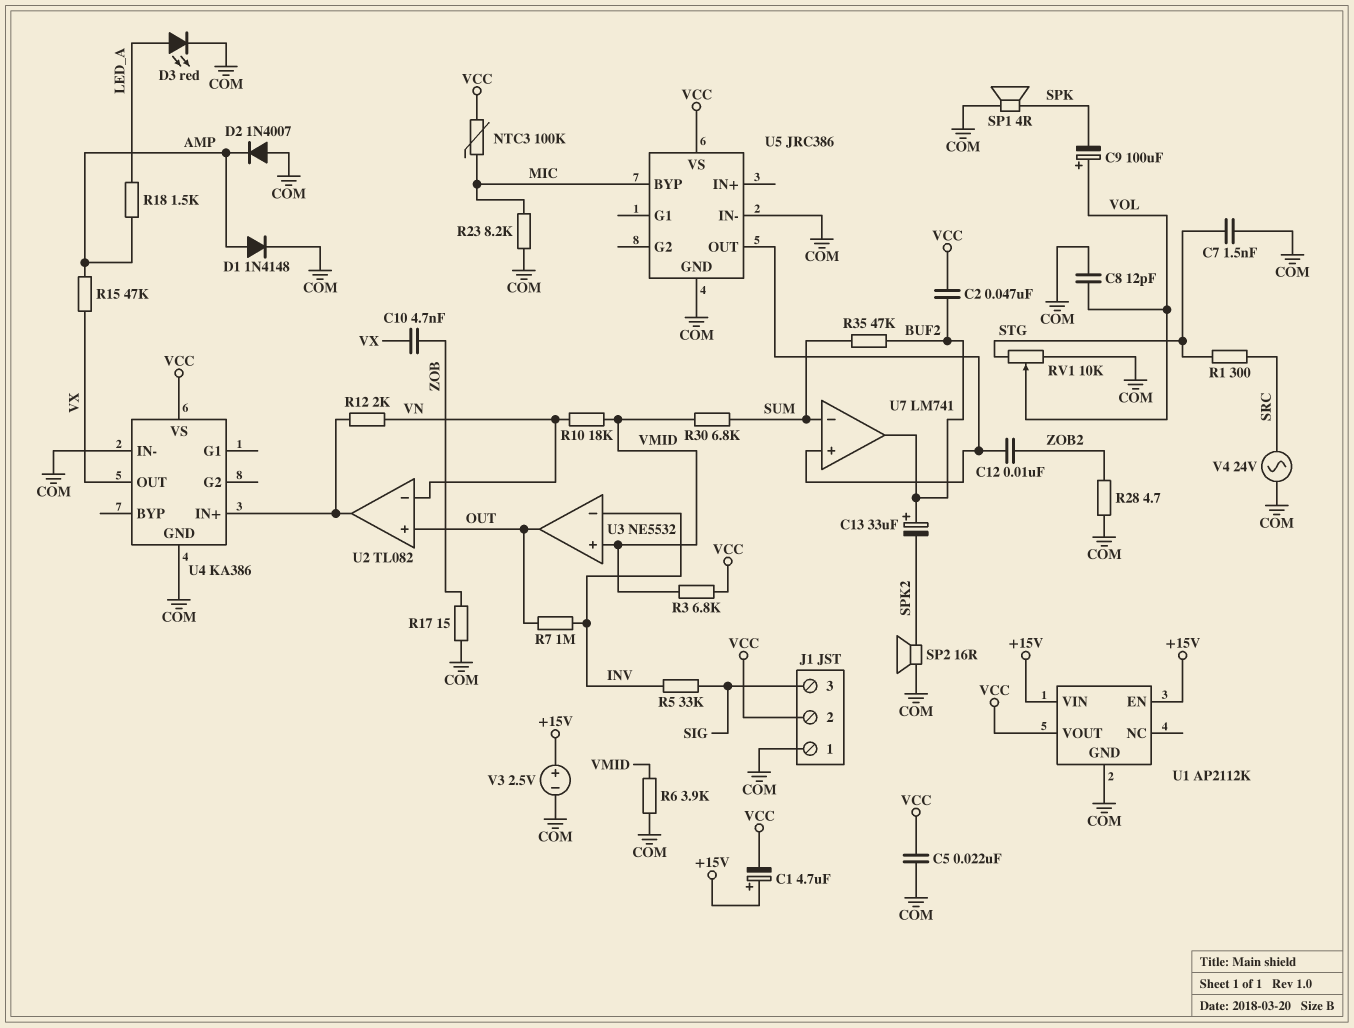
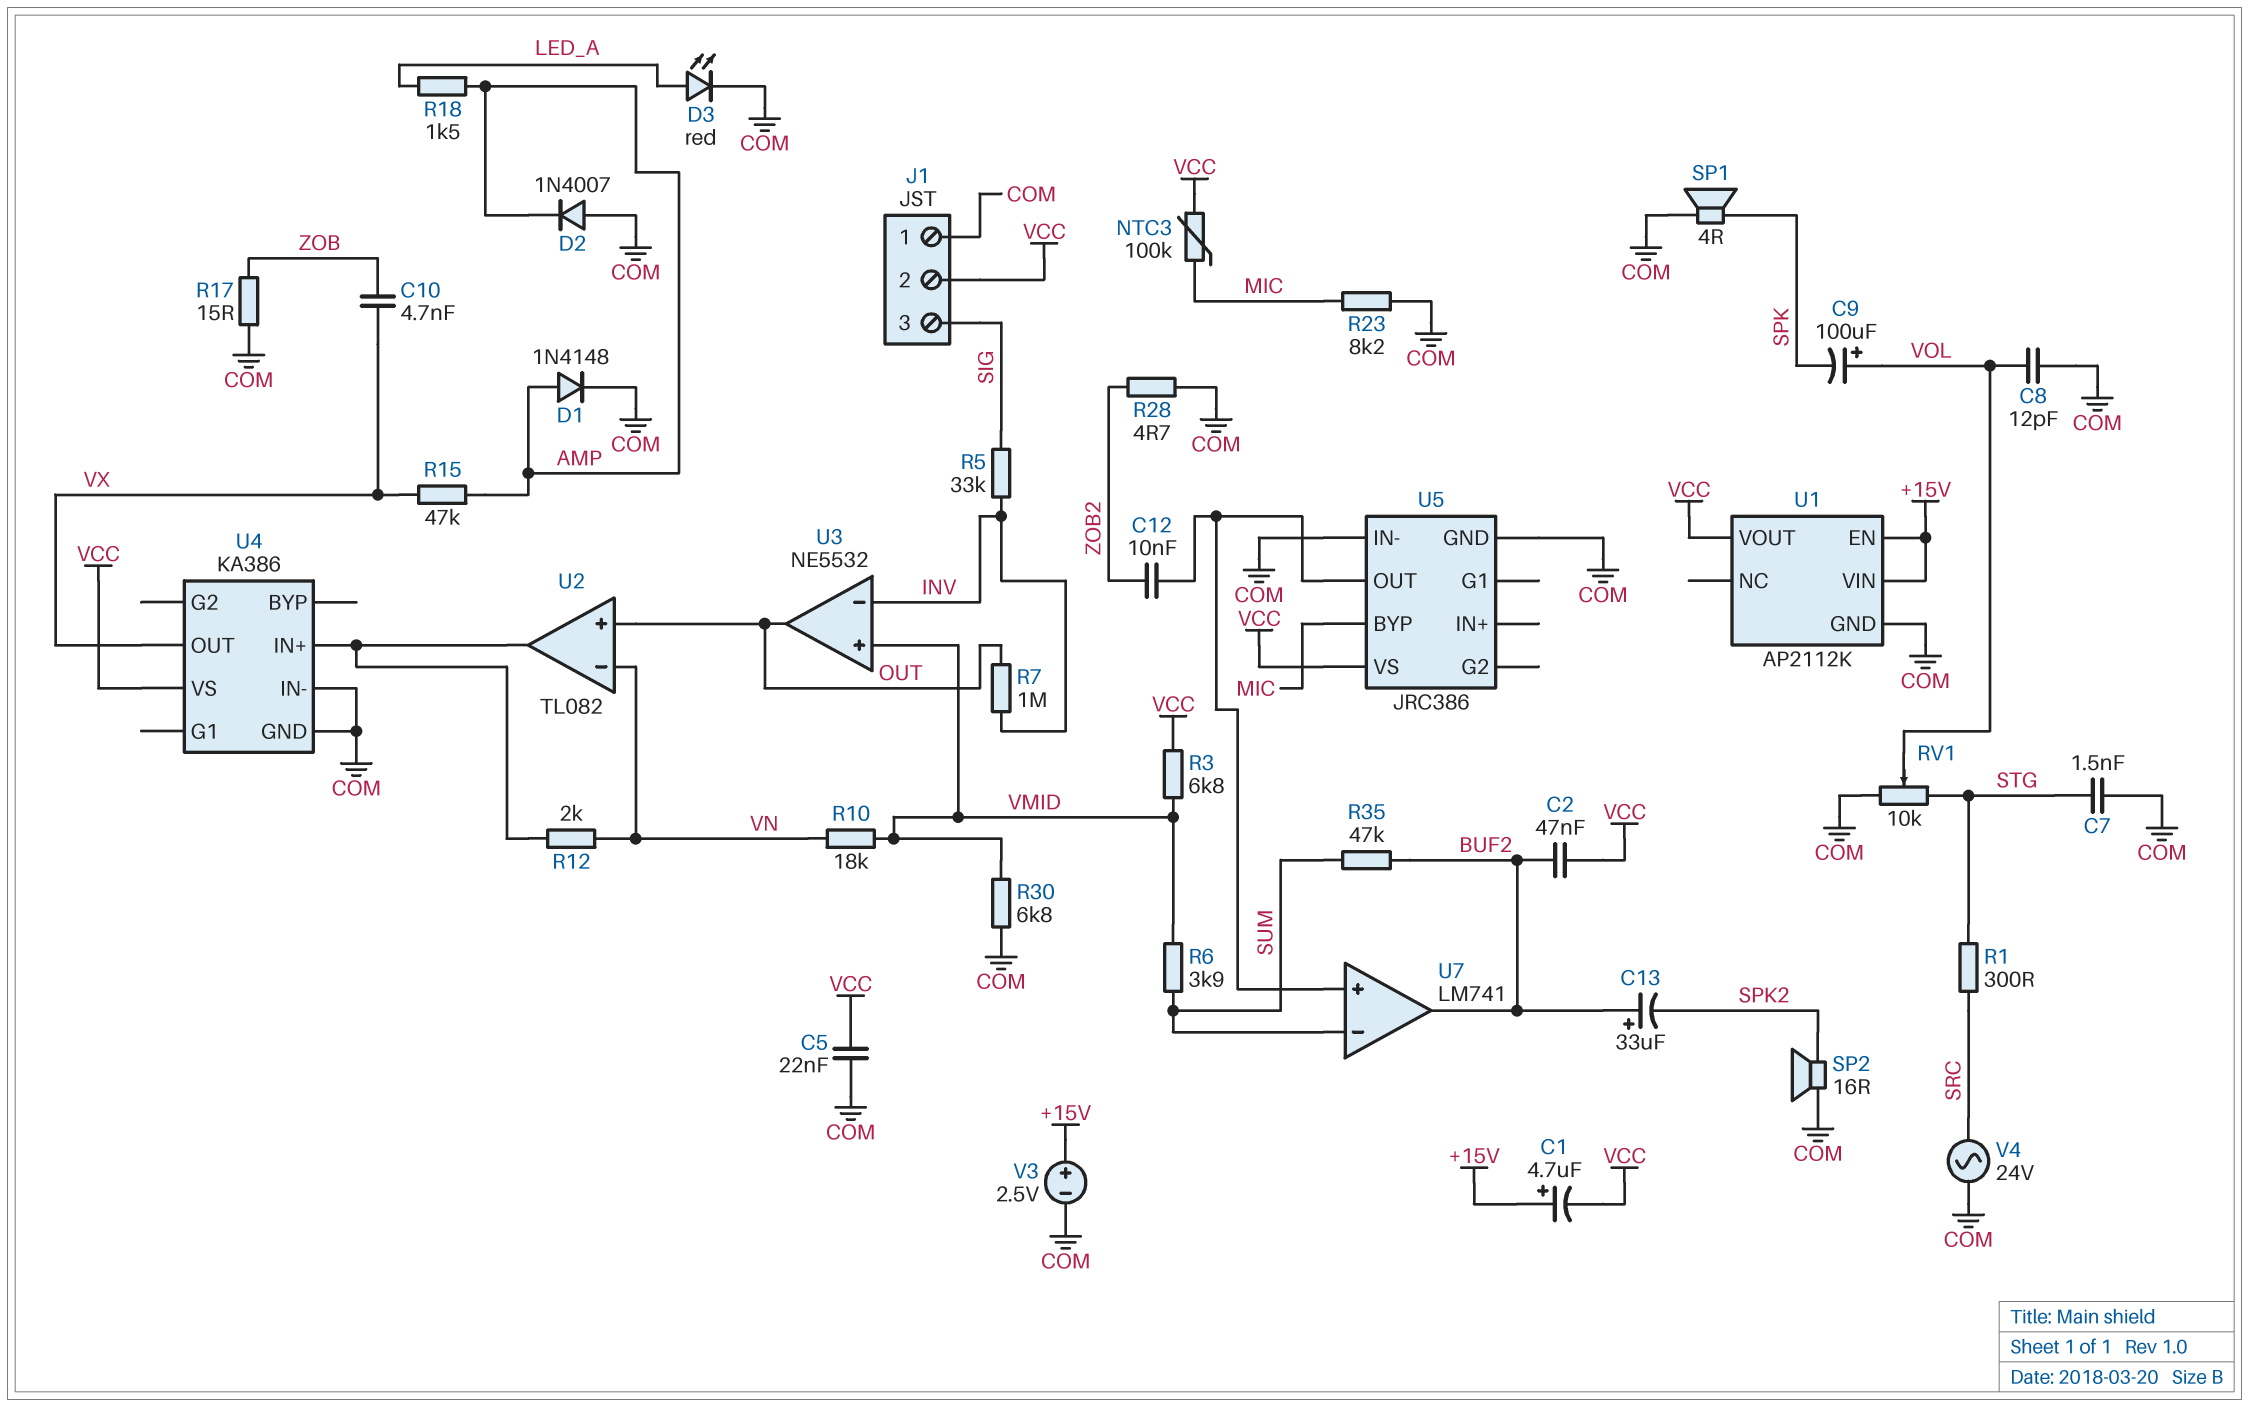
R6: 3.9k (COM, VMID) -> 3.9k (SUM, VMID)
R30: 6.8k (SUM, VMID) -> 6.8k (COM, VMID)

